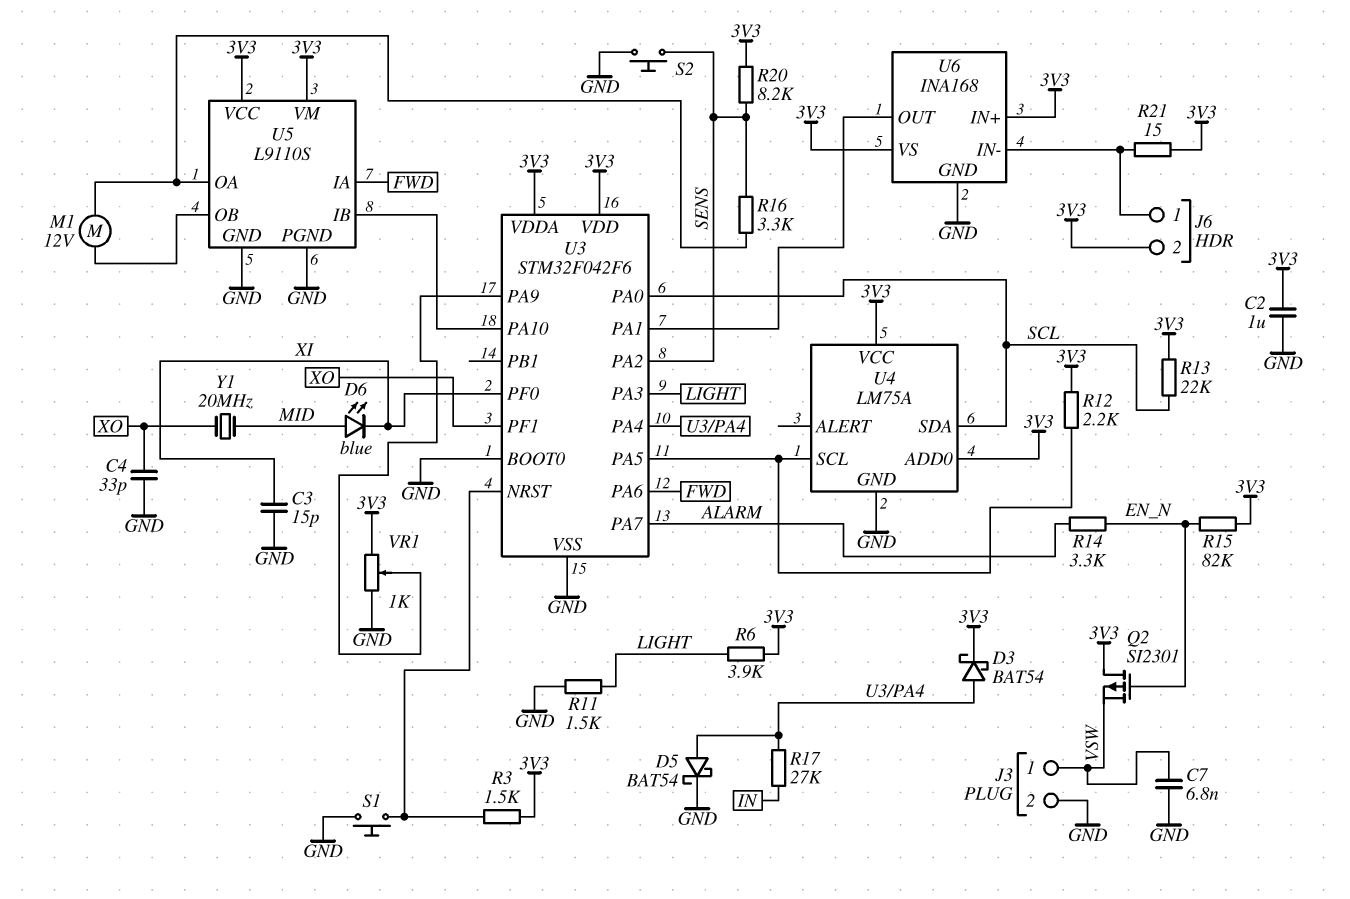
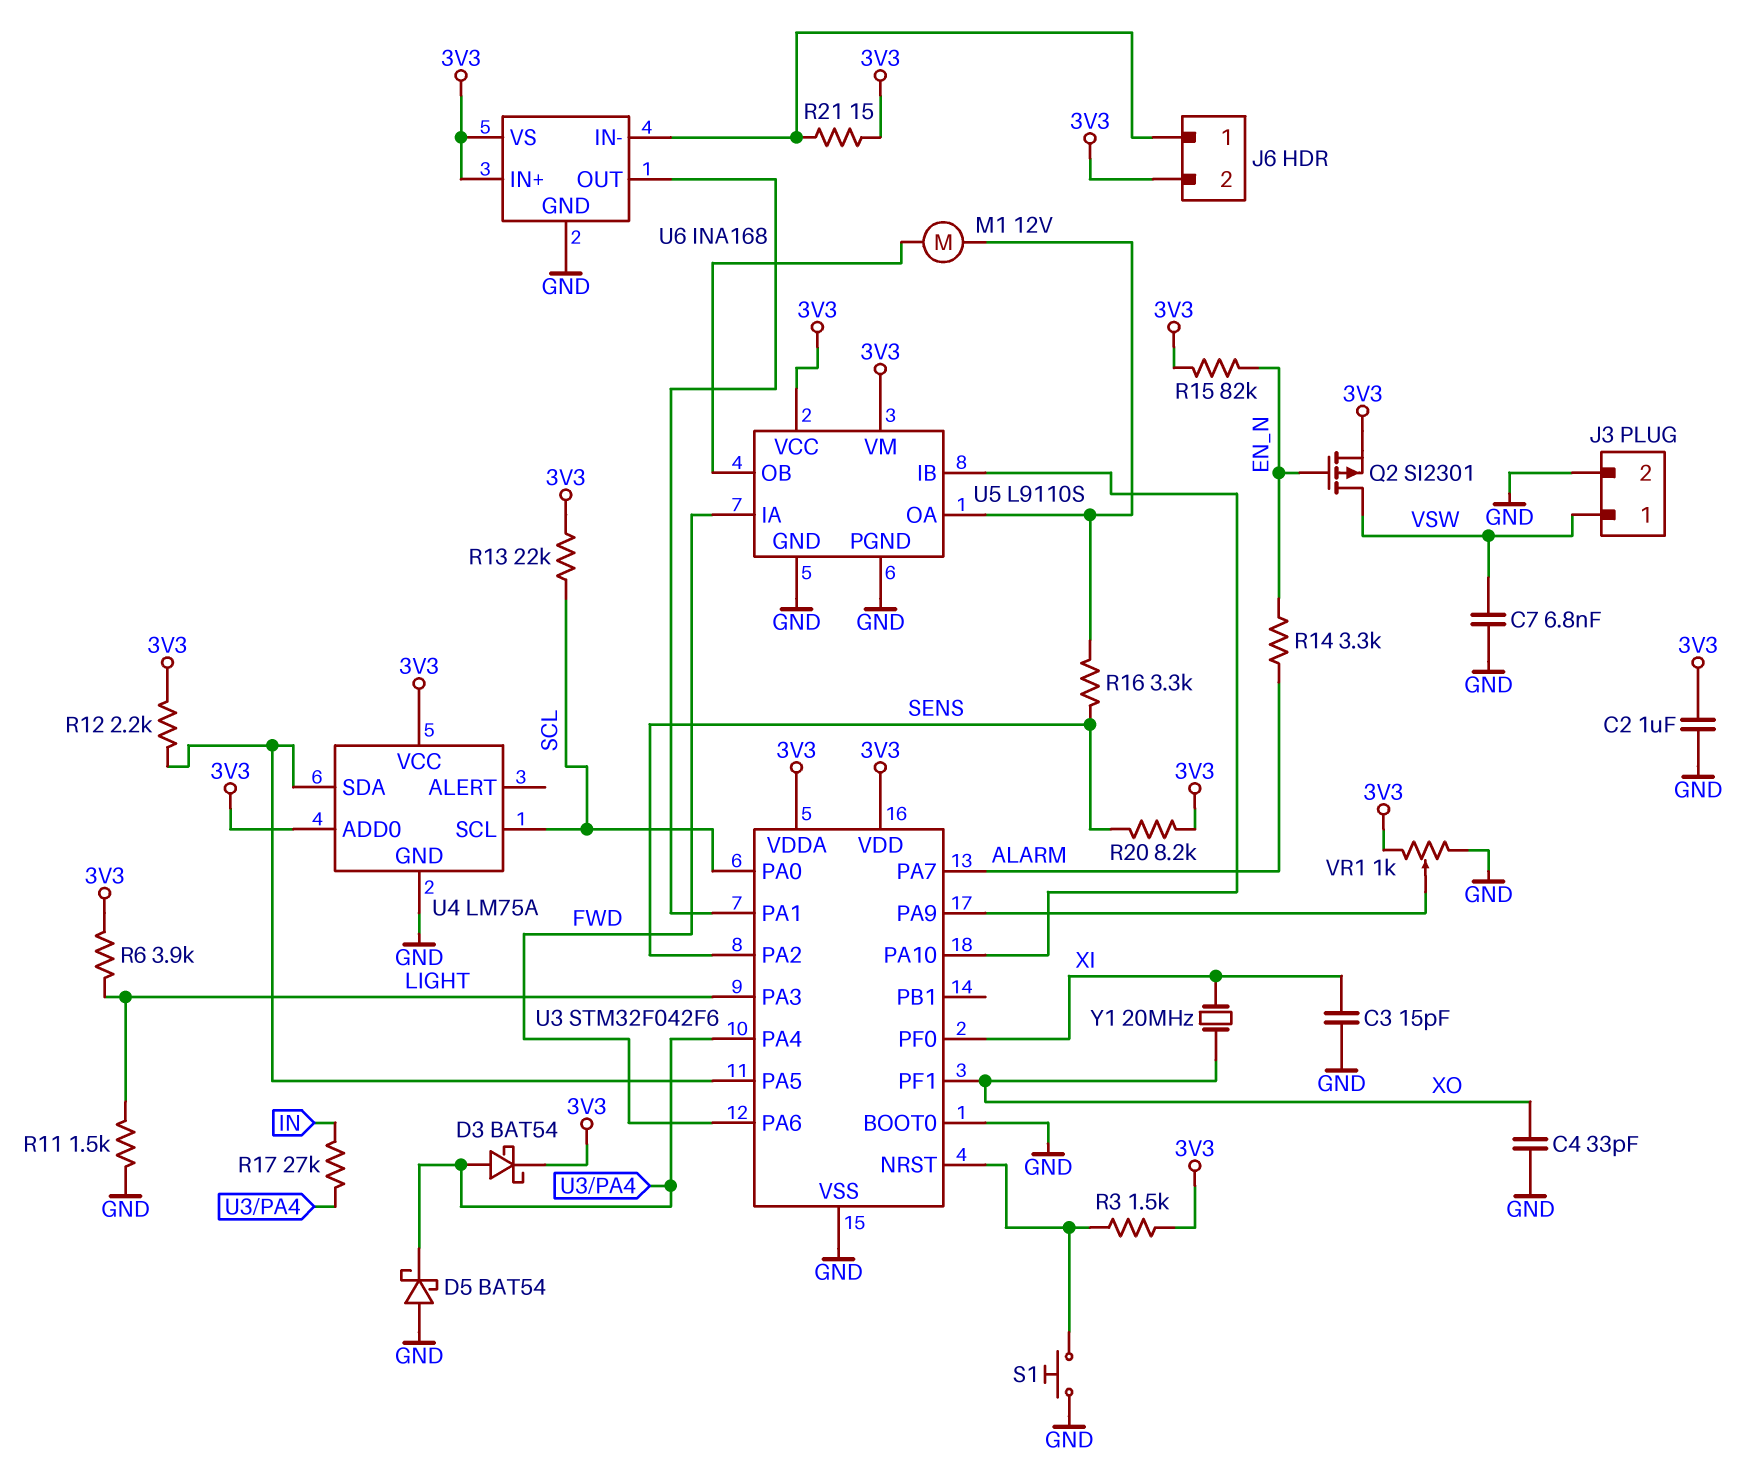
D5: schottky BAT54 (A U3/PA4, K GND) -> schottky BAT54 (A GND, K U3/PA4)
D6: LED blue (A MID, K XI) -> none
Q2: PMOS SI2301 (G EN_N, D 3V3, S VSW) -> PMOS SI2301 (G EN_N, D VSW, S 3V3)
S2: button (GND, SENS) -> none
U4 pin SCL: U3/PA5 -> SCL
U4 pin SDA: SCL -> U3/PA5
Y1: 20MHz (MID, XO) -> 20MHz (XI, XO)

